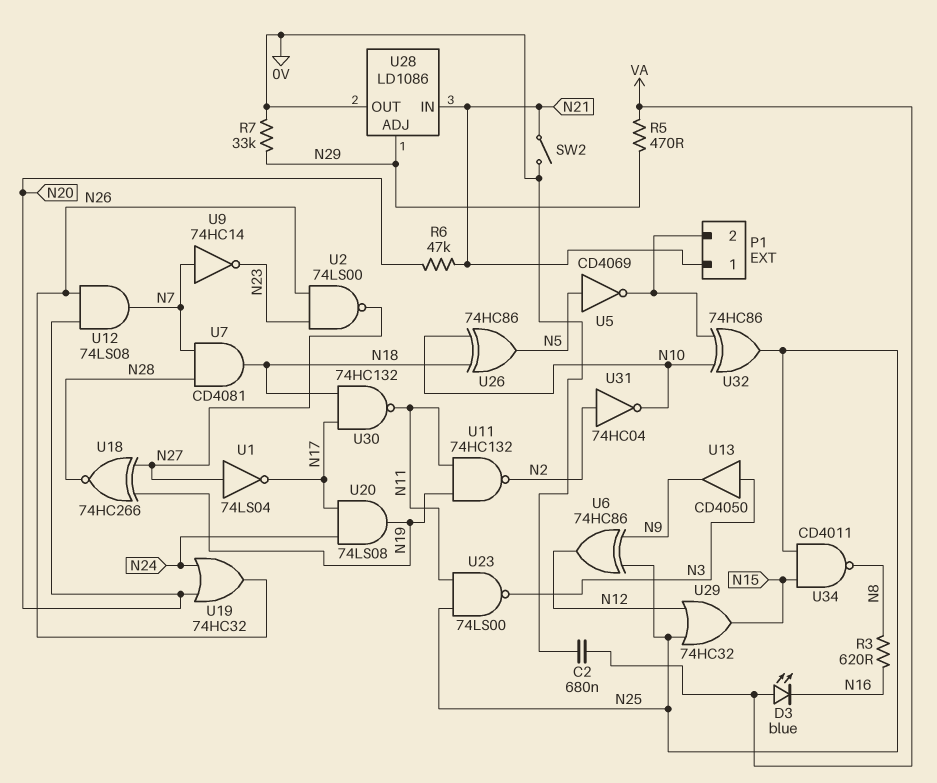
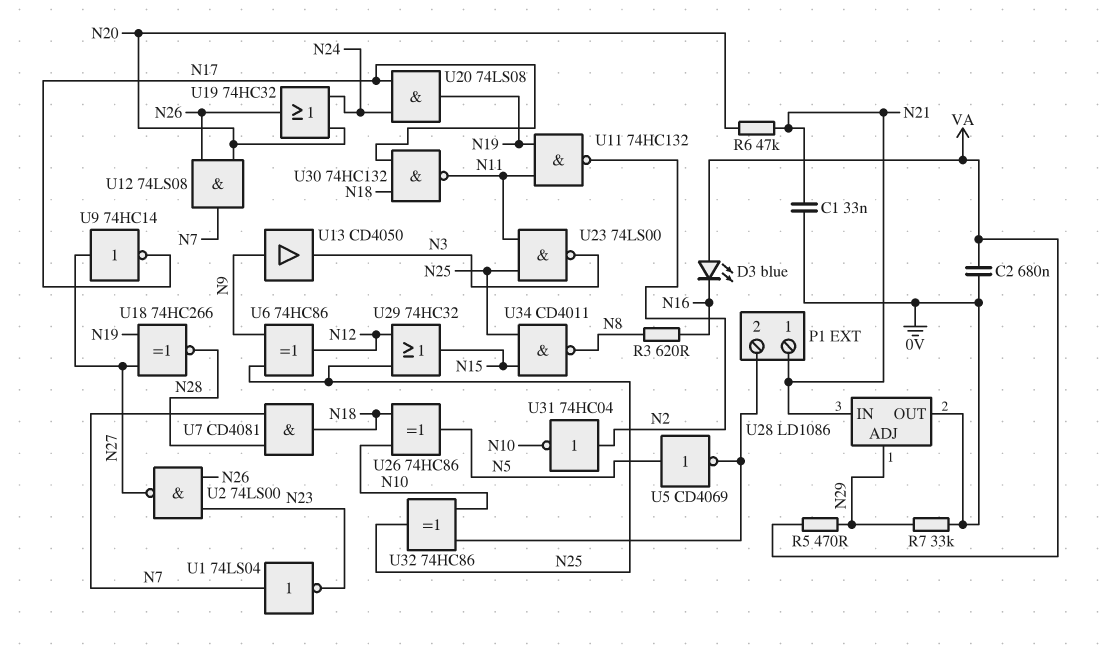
C1: none -> 33nF (0V, N21)
SW2: switch (0V, N21) -> none
U1: NOT 74LS04 (in N27, out N17) -> NOT 74LS04 (in N7, out N23)
U9: NOT 74HC14 (in N7, out N23) -> NOT 74HC14 (in N27, out N17)
U13: buffer CD4050 (in N3, out N9) -> buffer CD4050 (in N9, out N3)

